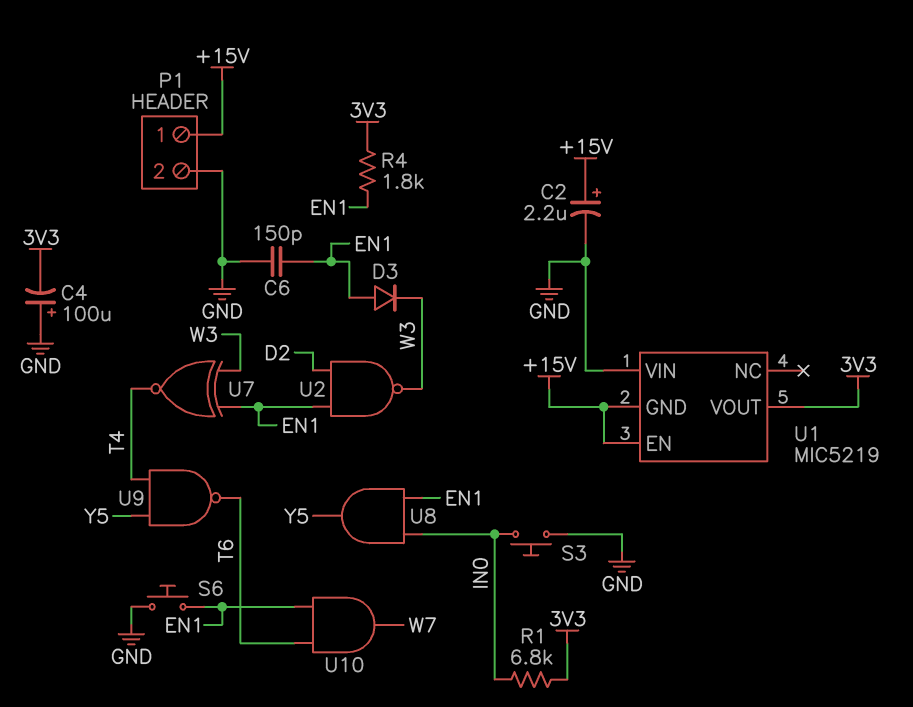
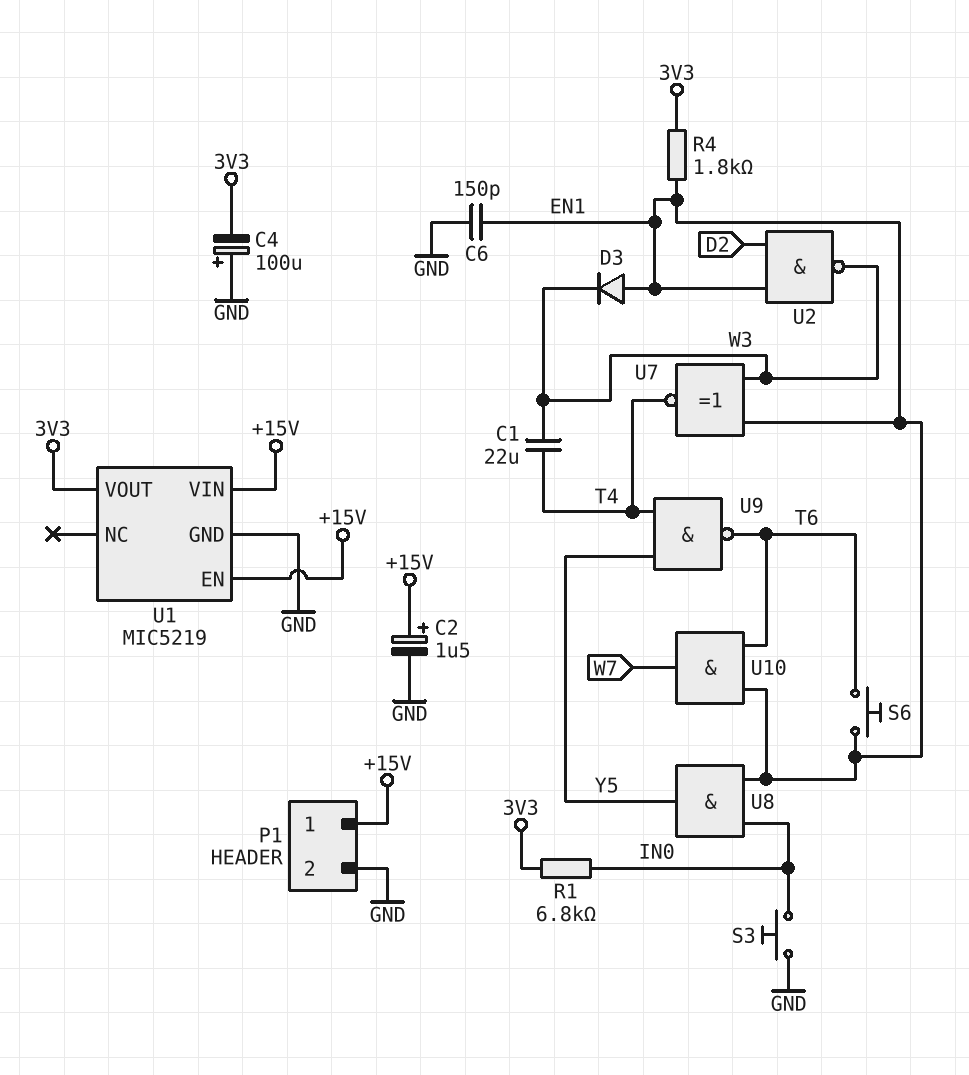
C1: none -> 22uF (T4, W3)
C2: 2.2uF (plus +15V, minus GND) -> 1.5uF (plus +15V, minus GND)
S6: button (EN1, GND) -> button (EN1, T6)
U1 pin GND: +15V -> GND
U1 pin VIN: GND -> +15V

